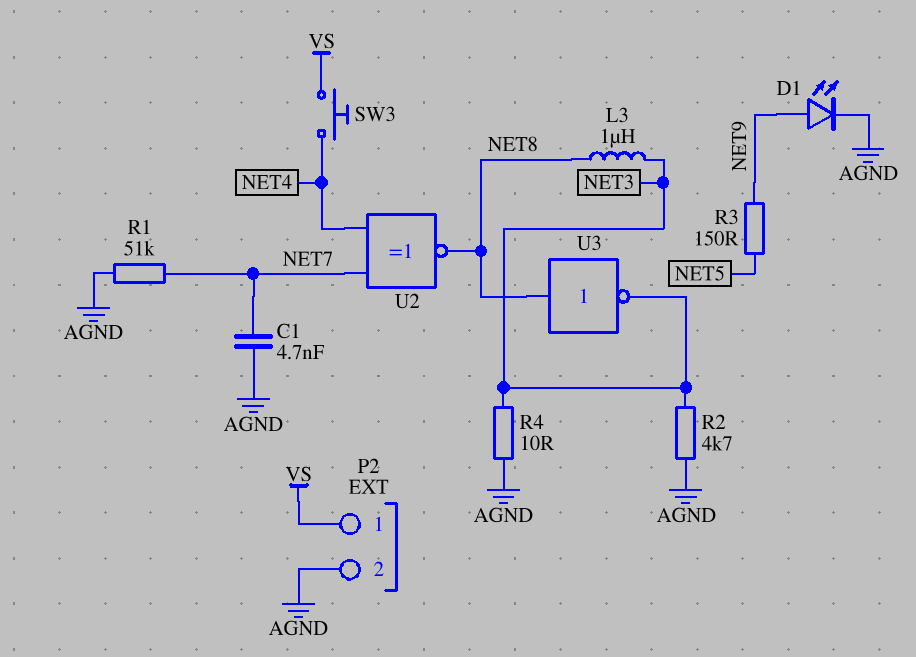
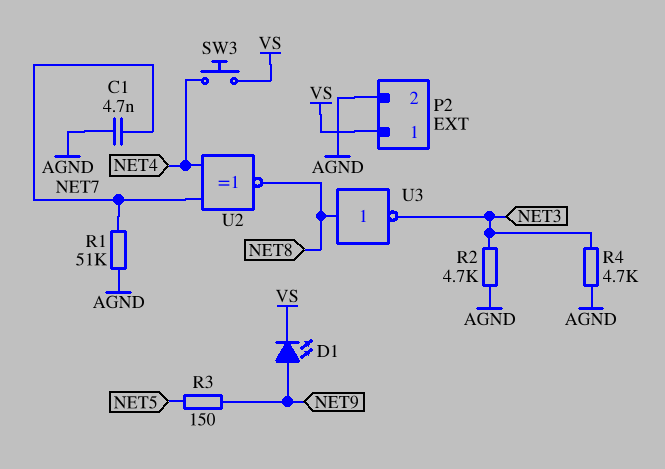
D1: LED (A NET9, K AGND) -> LED (A NET9, K VS)
L3: 1uH (NET3, NET8) -> none
R4: 10 (AGND, NET3) -> 4.7k (AGND, NET3)

